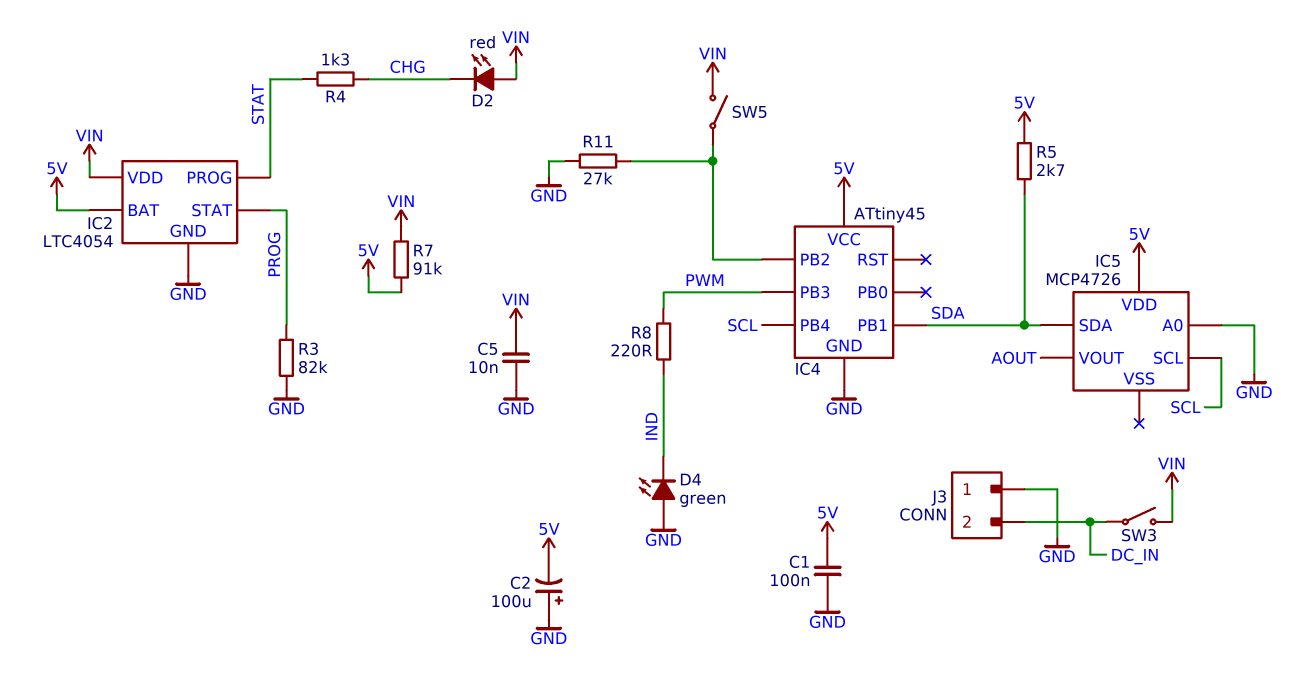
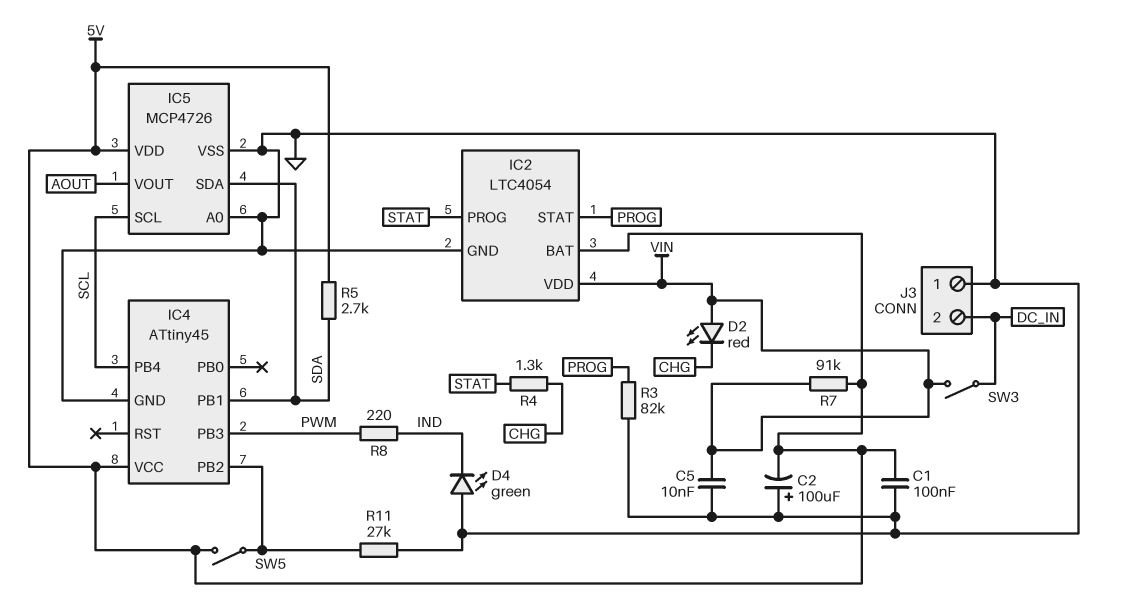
IC5 pin VSS: none -> GND
SW5: switch (IC4/PB2, VIN) -> switch (5V, IC4/PB2)

